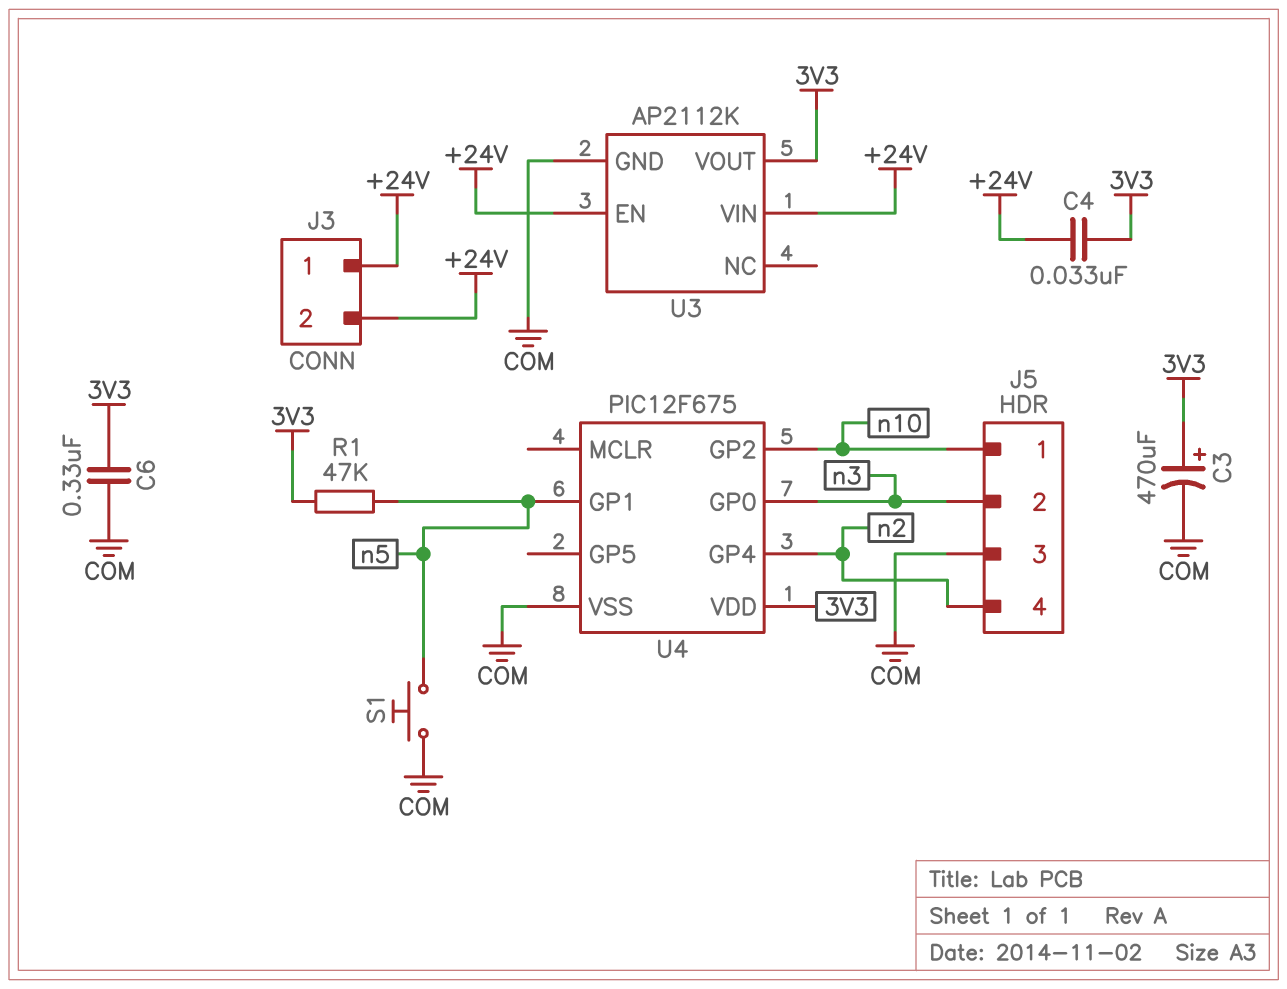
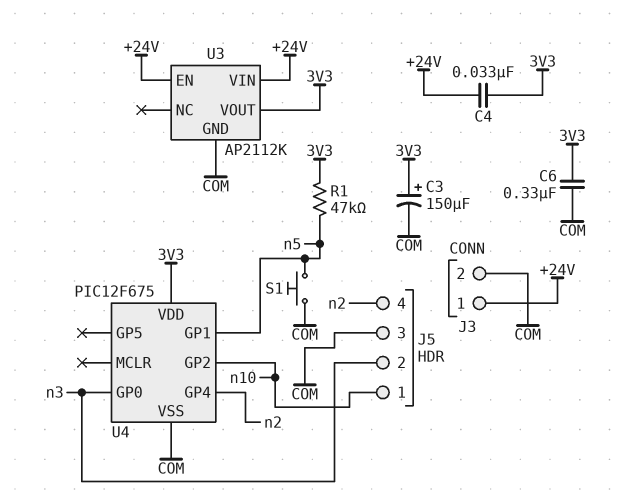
C3: 470uF (plus 3V3, minus COM) -> 150uF (plus 3V3, minus COM)
J3 pin 2: +24V -> COM

